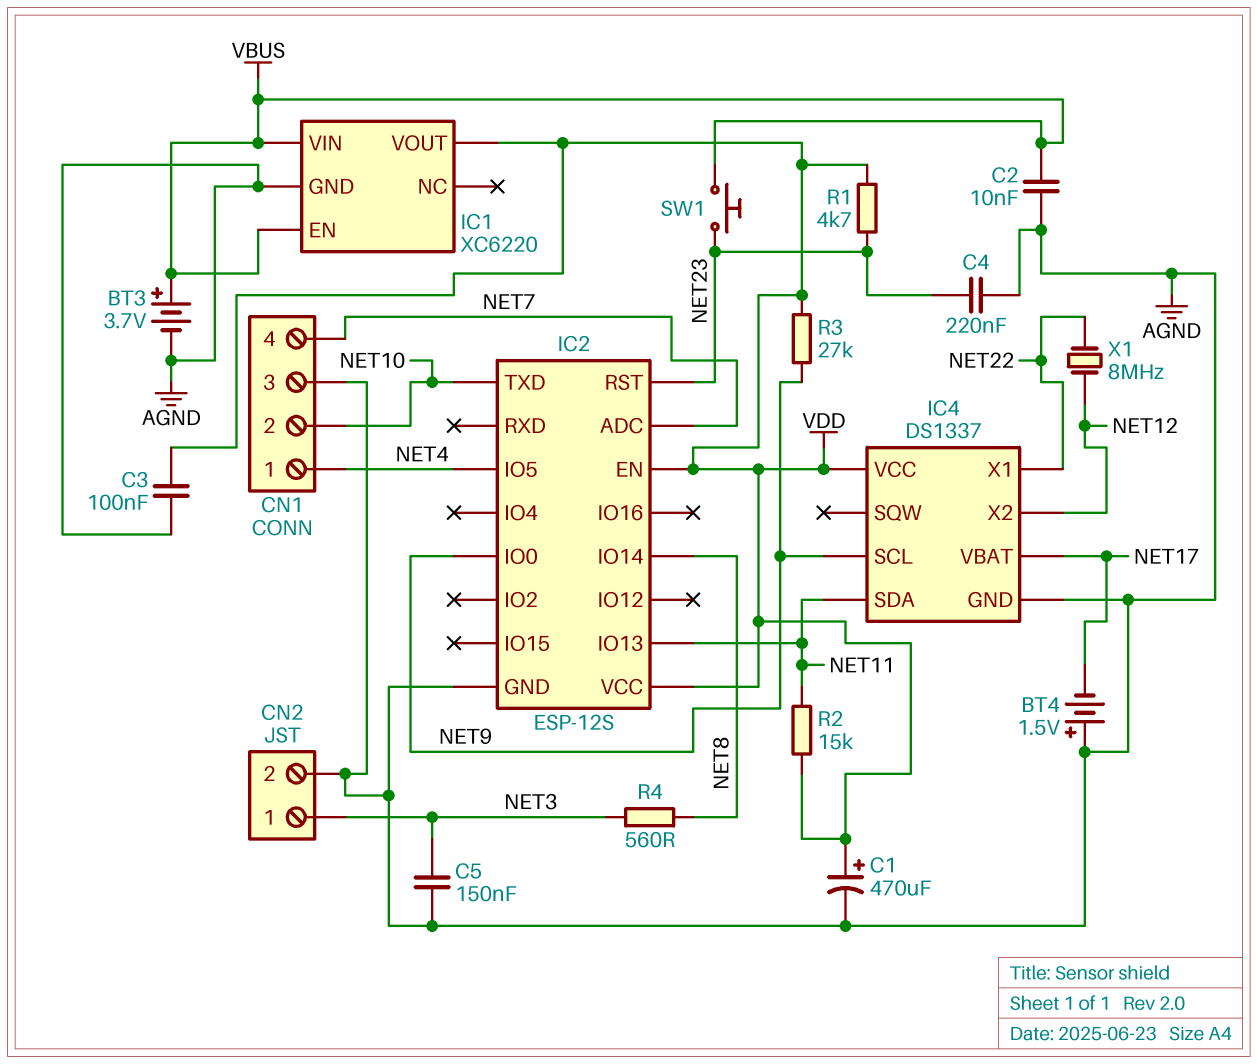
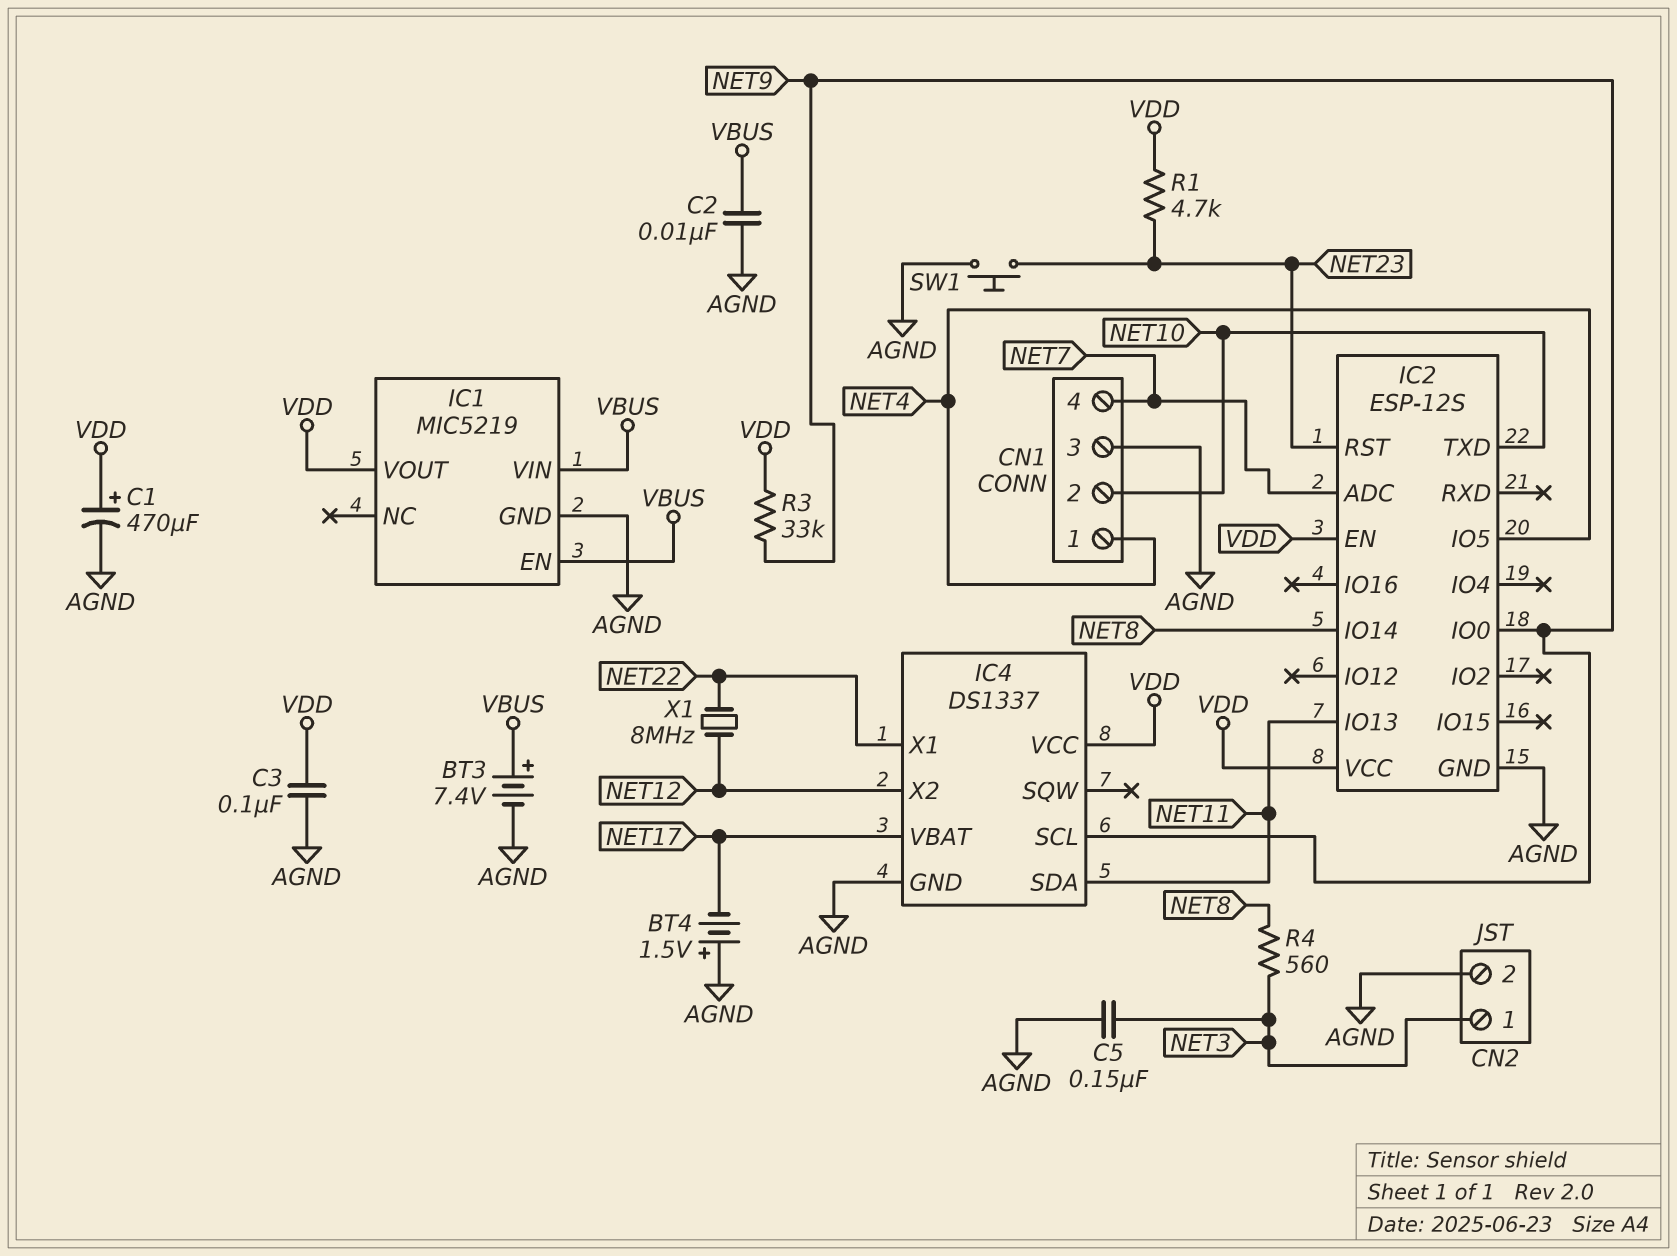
BT3: 3.7V (plus VBUS, minus AGND) -> 7.4V (plus VBUS, minus AGND)
C4: 220nF (AGND, NET23) -> none
IC1: XC6220 -> MIC5219
R2: 15k (NET11, VDD) -> none
R3: 27k (NET9, VDD) -> 33k (NET9, VDD)
SW1: button (NET23, VBUS) -> button (AGND, NET23)

